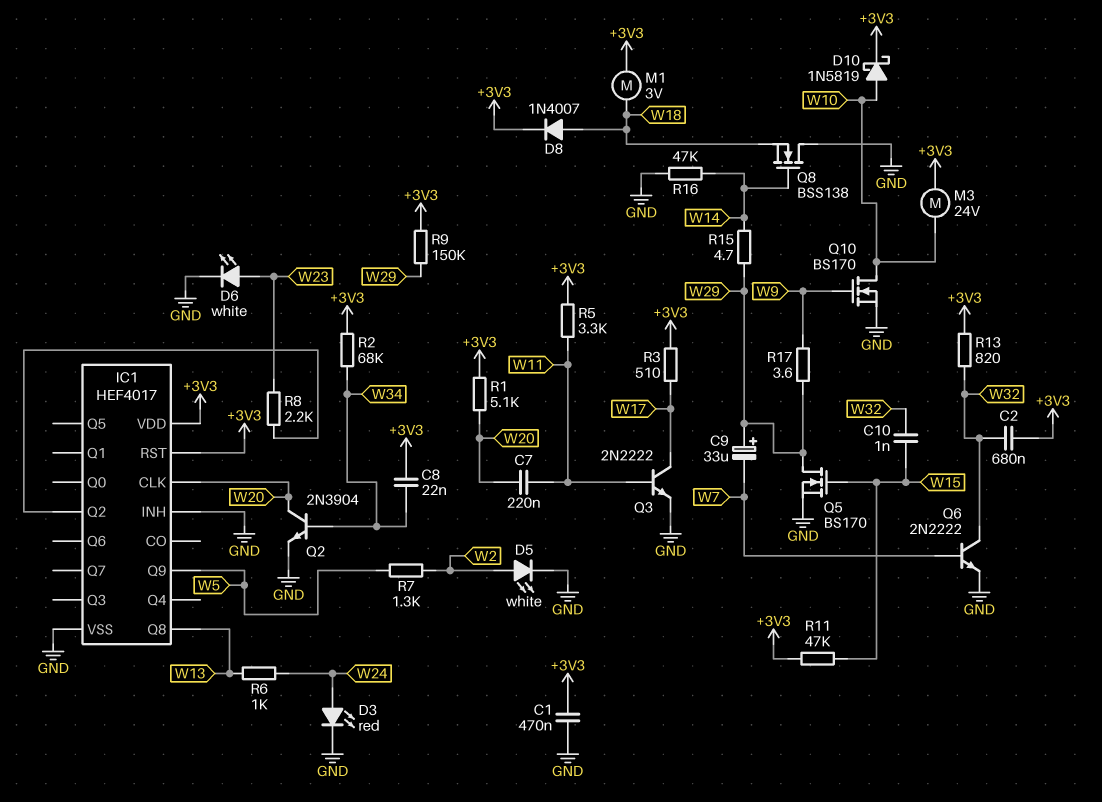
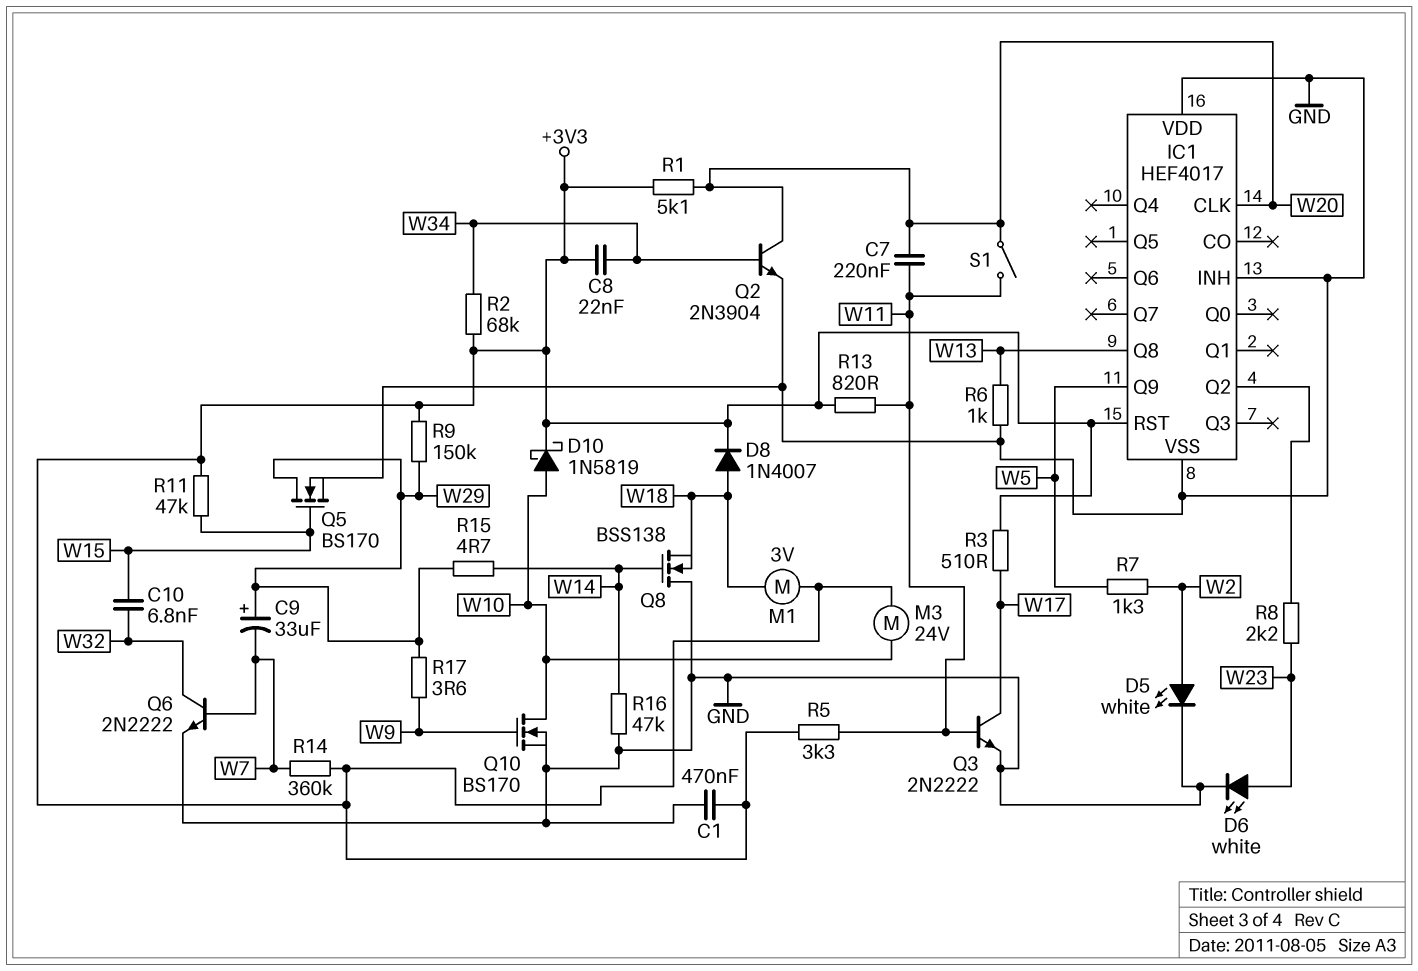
C2: 680nF (+3V3, W32) -> none
C10: 1nF (W15, W32) -> 6.8nF (W15, W32)
D3: LED red (A W24, K GND) -> none
IC1 pin VDD: +3V3 -> GND
R6: 1k (W13, W24) -> 1k (GND, W13)
R13: 820 (+3V3, W32) -> 820 (+3V3, W11)
R14: none -> 360k (+3V3, W7)
S1: none -> switch (W11, W20)

